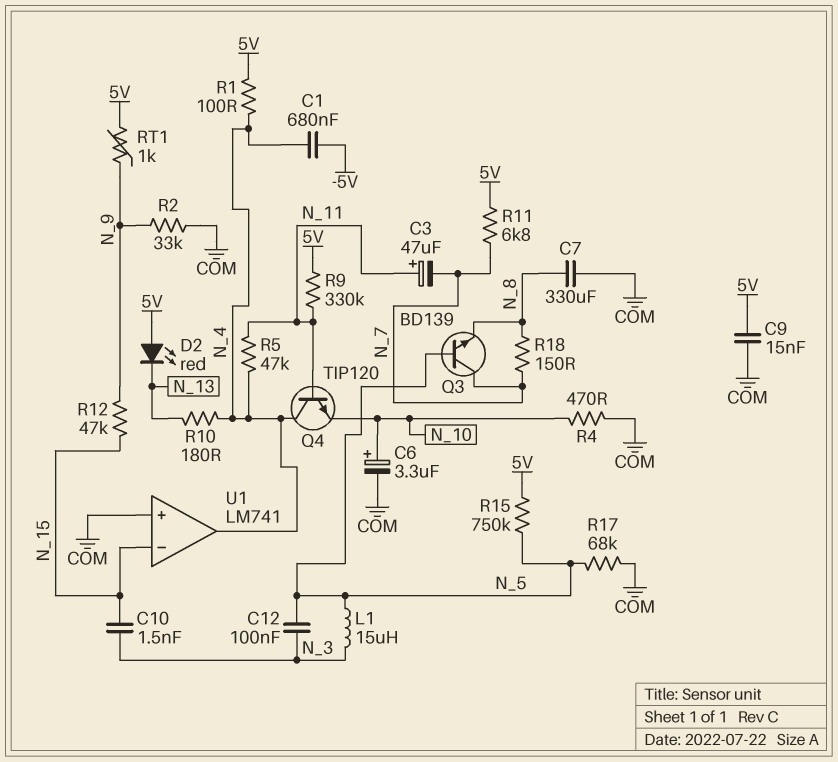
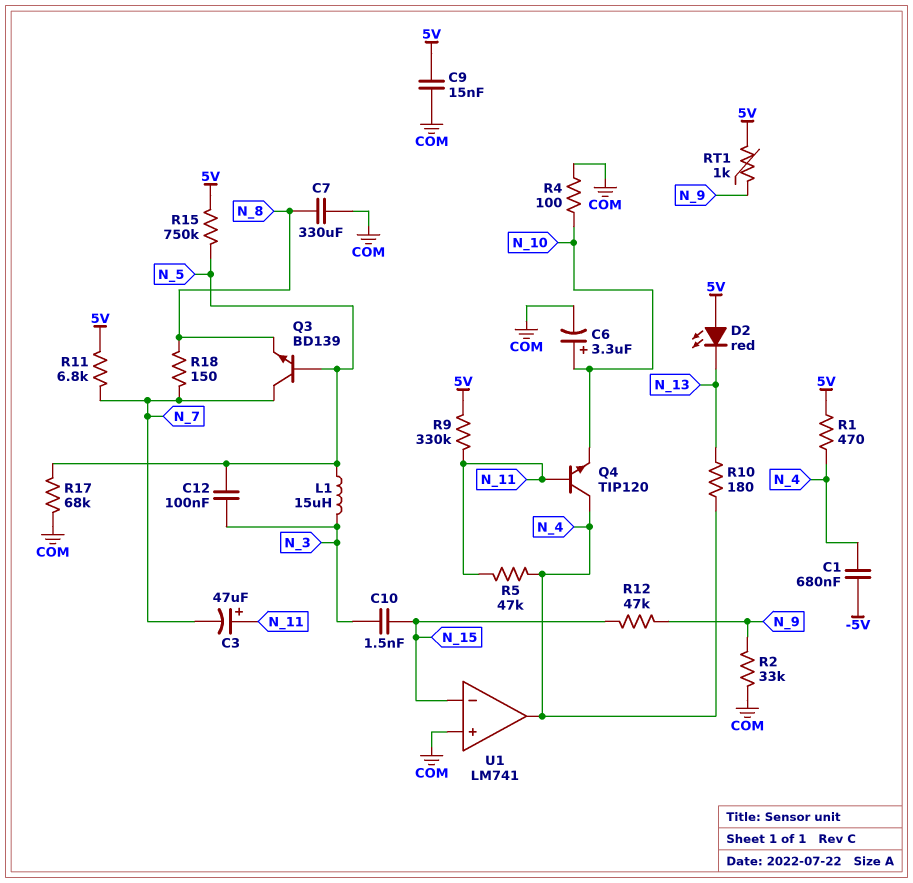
R1: 100 (5V, N_4) -> 470 (5V, N_4)
R4: 470 (COM, N_10) -> 100 (COM, N_10)

